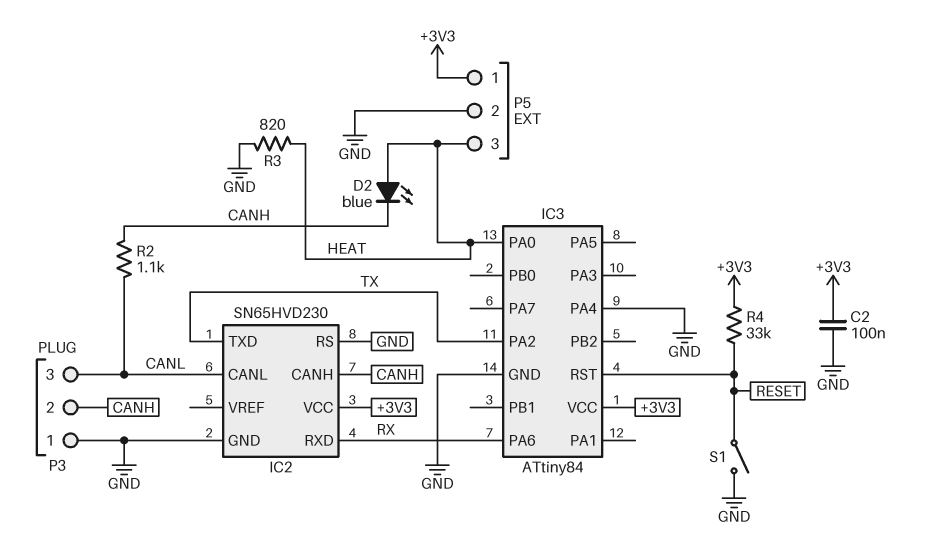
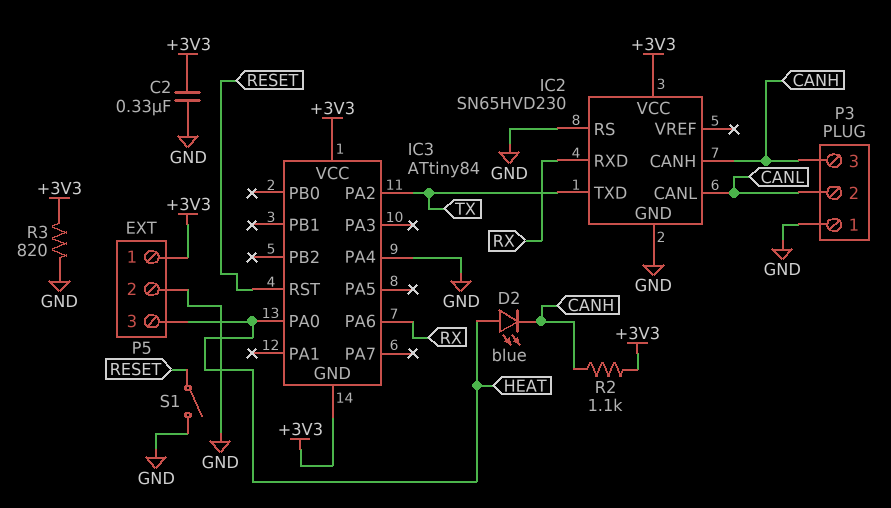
C2: 100nF (+3V3, GND) -> 330nF (+3V3, GND)
IC3 pin GND: GND -> +3V3
P3 pin 2: CANH -> CANL
P3 pin 3: CANL -> CANH
R2: 1.1k (CANH, CANL) -> 1.1k (+3V3, CANH)
R3: 820 (GND, HEAT) -> 820 (+3V3, GND)
R4: 33k (+3V3, RESET) -> none

